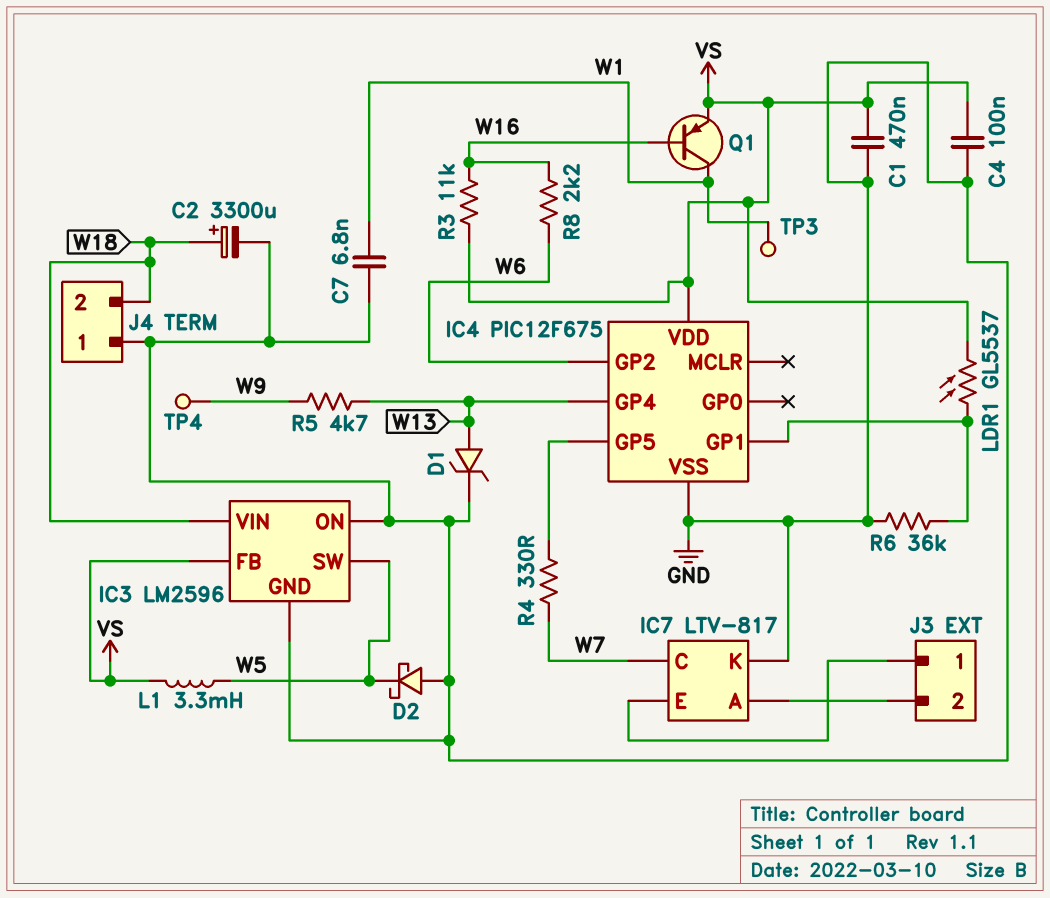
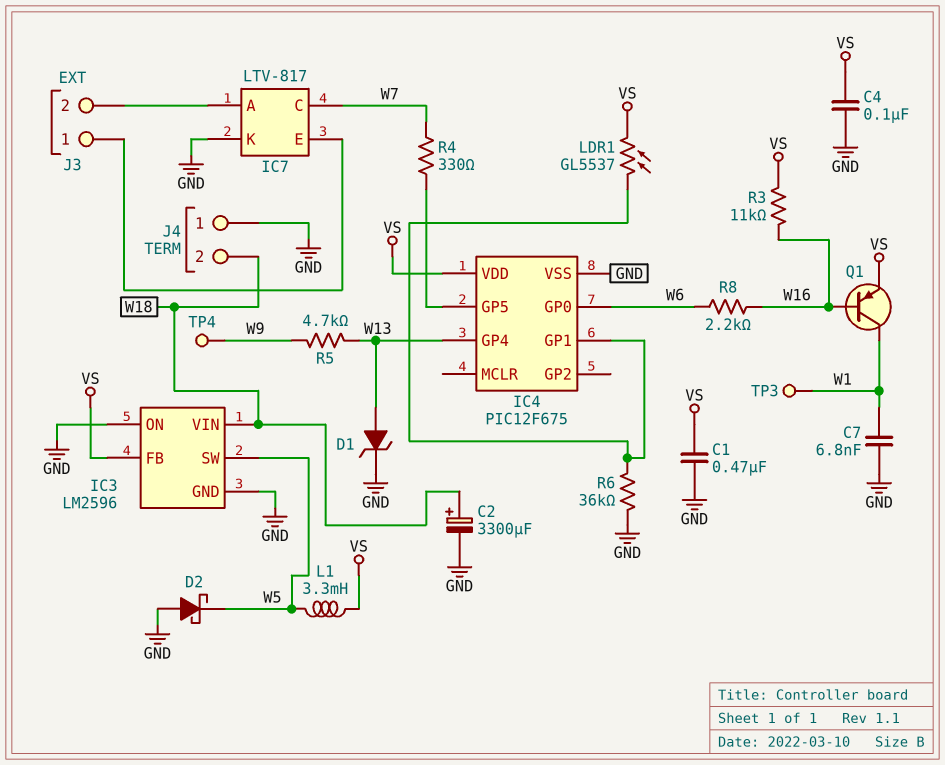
IC4 pin GP0: none -> W6
IC4 pin GP2: W6 -> none

